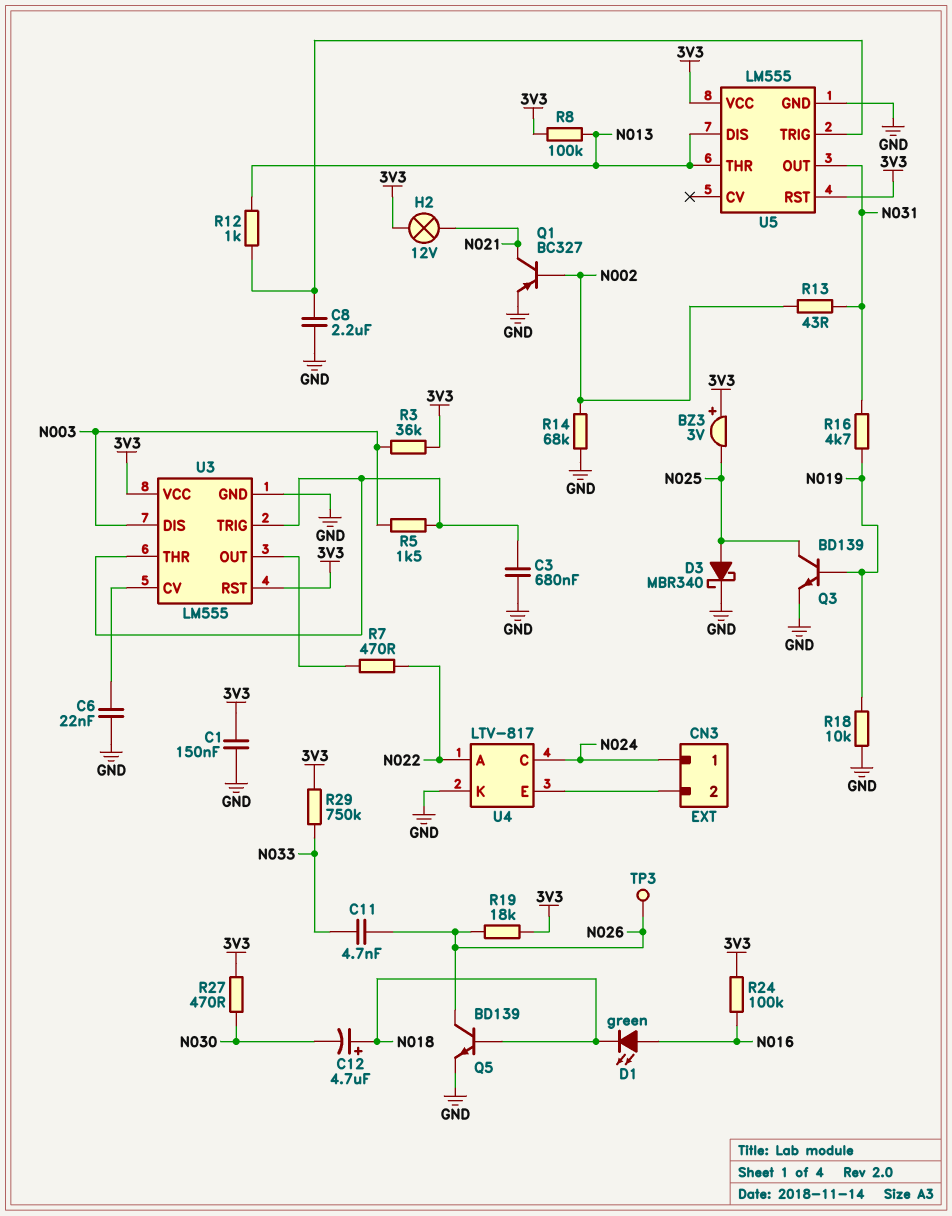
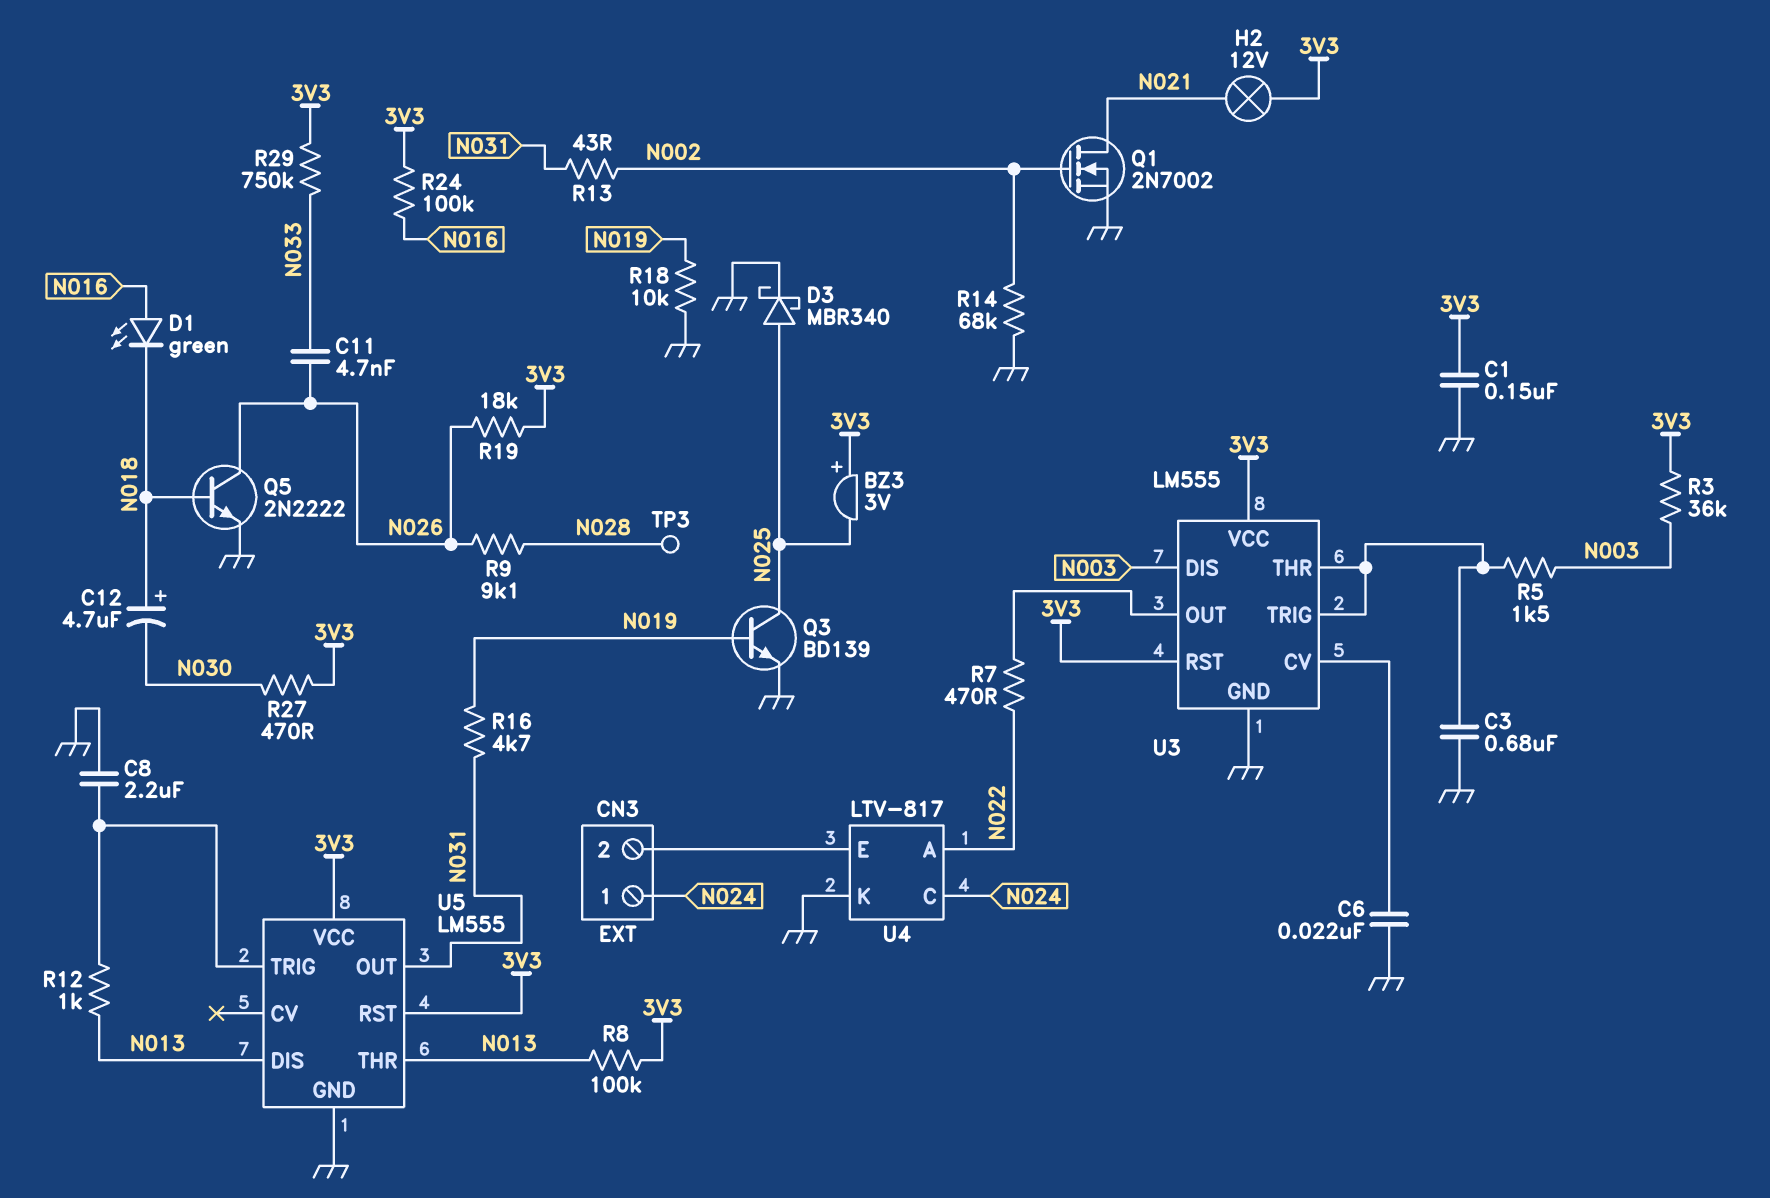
Q1: PNP BC327 (B N002, C N021, E GND) -> NMOS 2N7002 (G N002, D N021, S GND)
Q5: NPN BD139 (B N018, C N026, E GND) -> NPN 2N2222 (B N018, C N026, E GND)
R9: none -> 9.1k (N026, N028)
TP3: test point (N026) -> test point (N028)

